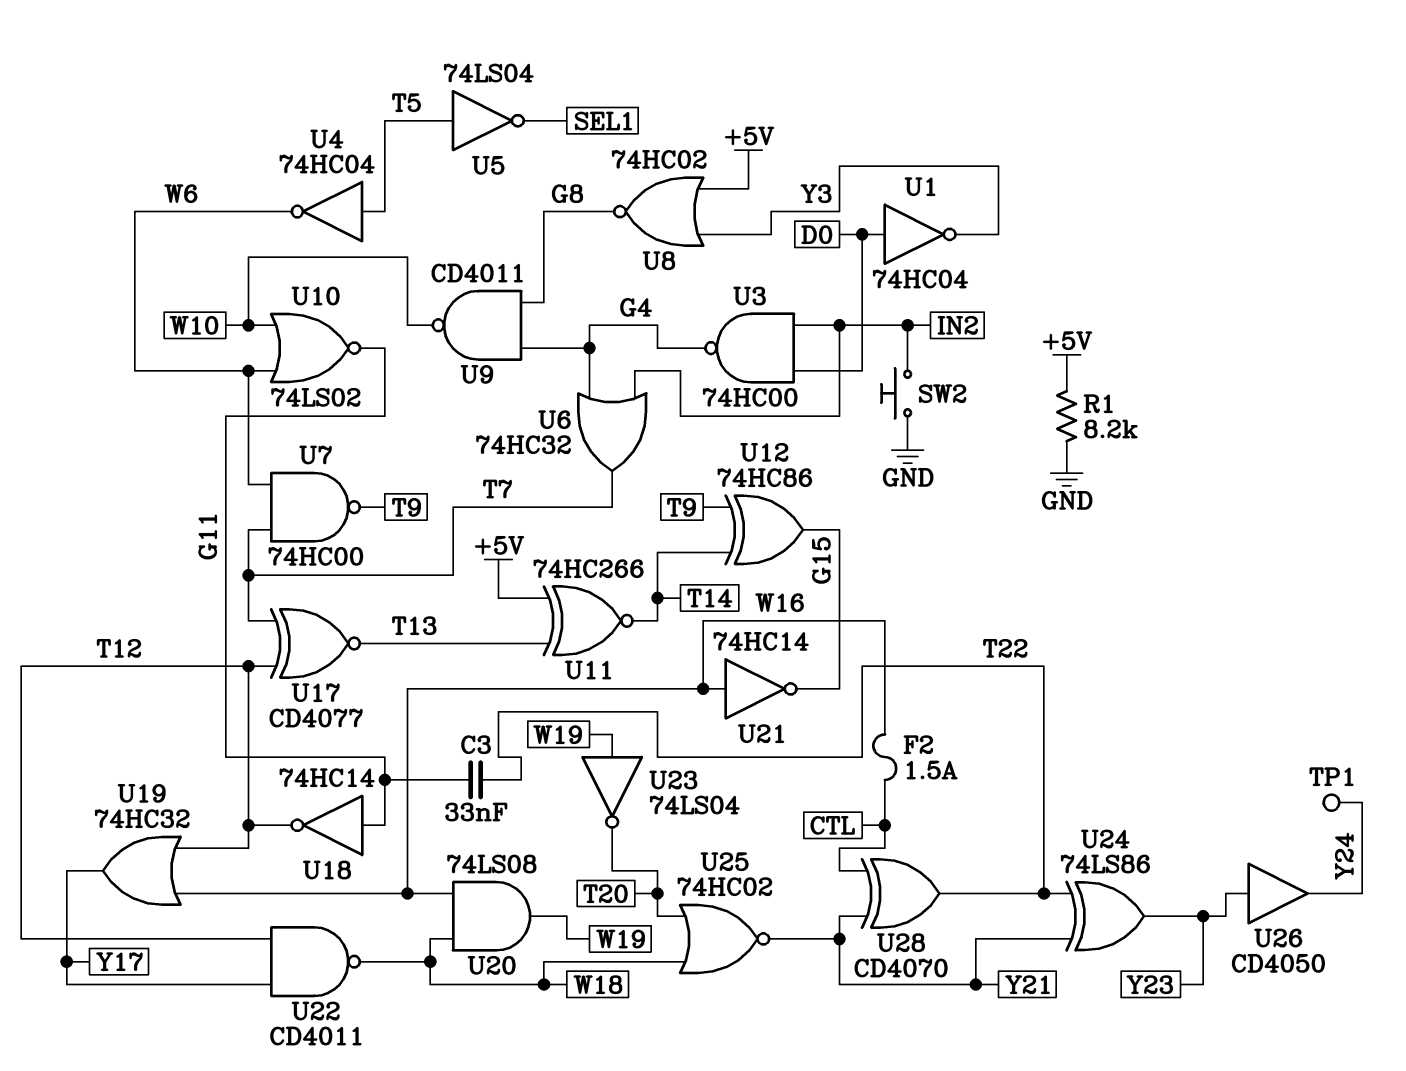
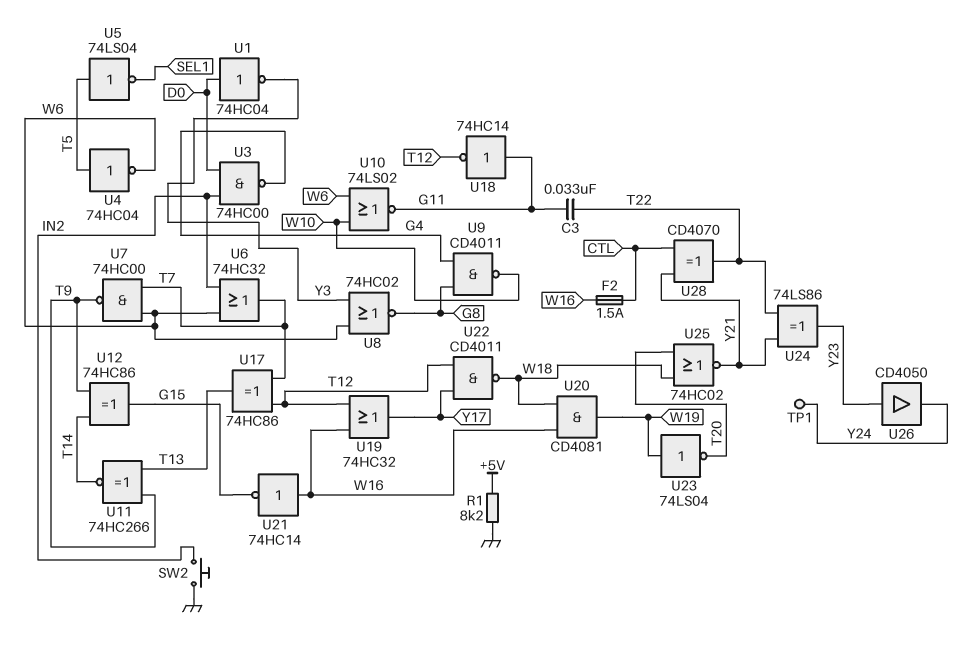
U6: OR 74HC32 (in G4, in IN2, out T7) -> OR 74HC32 (in IN2, in W6, out T7)
U8: NOR 74HC02 (in +5V, in Y3, out G8) -> NOR 74HC02 (in W6, in Y3, out G8)
U11: XNOR 74HC266 (in +5V, in T13, out T14) -> XNOR 74HC266 (in T9, in T13, out T14)
U17: XNOR CD4077 (in T7, in T12, out T13) -> XOR 74HC86 (in T7, in T12, out T13)
U20: AND 74LS08 (in W16, in W18, out W19) -> AND CD4081 (in W16, in W18, out W19)

